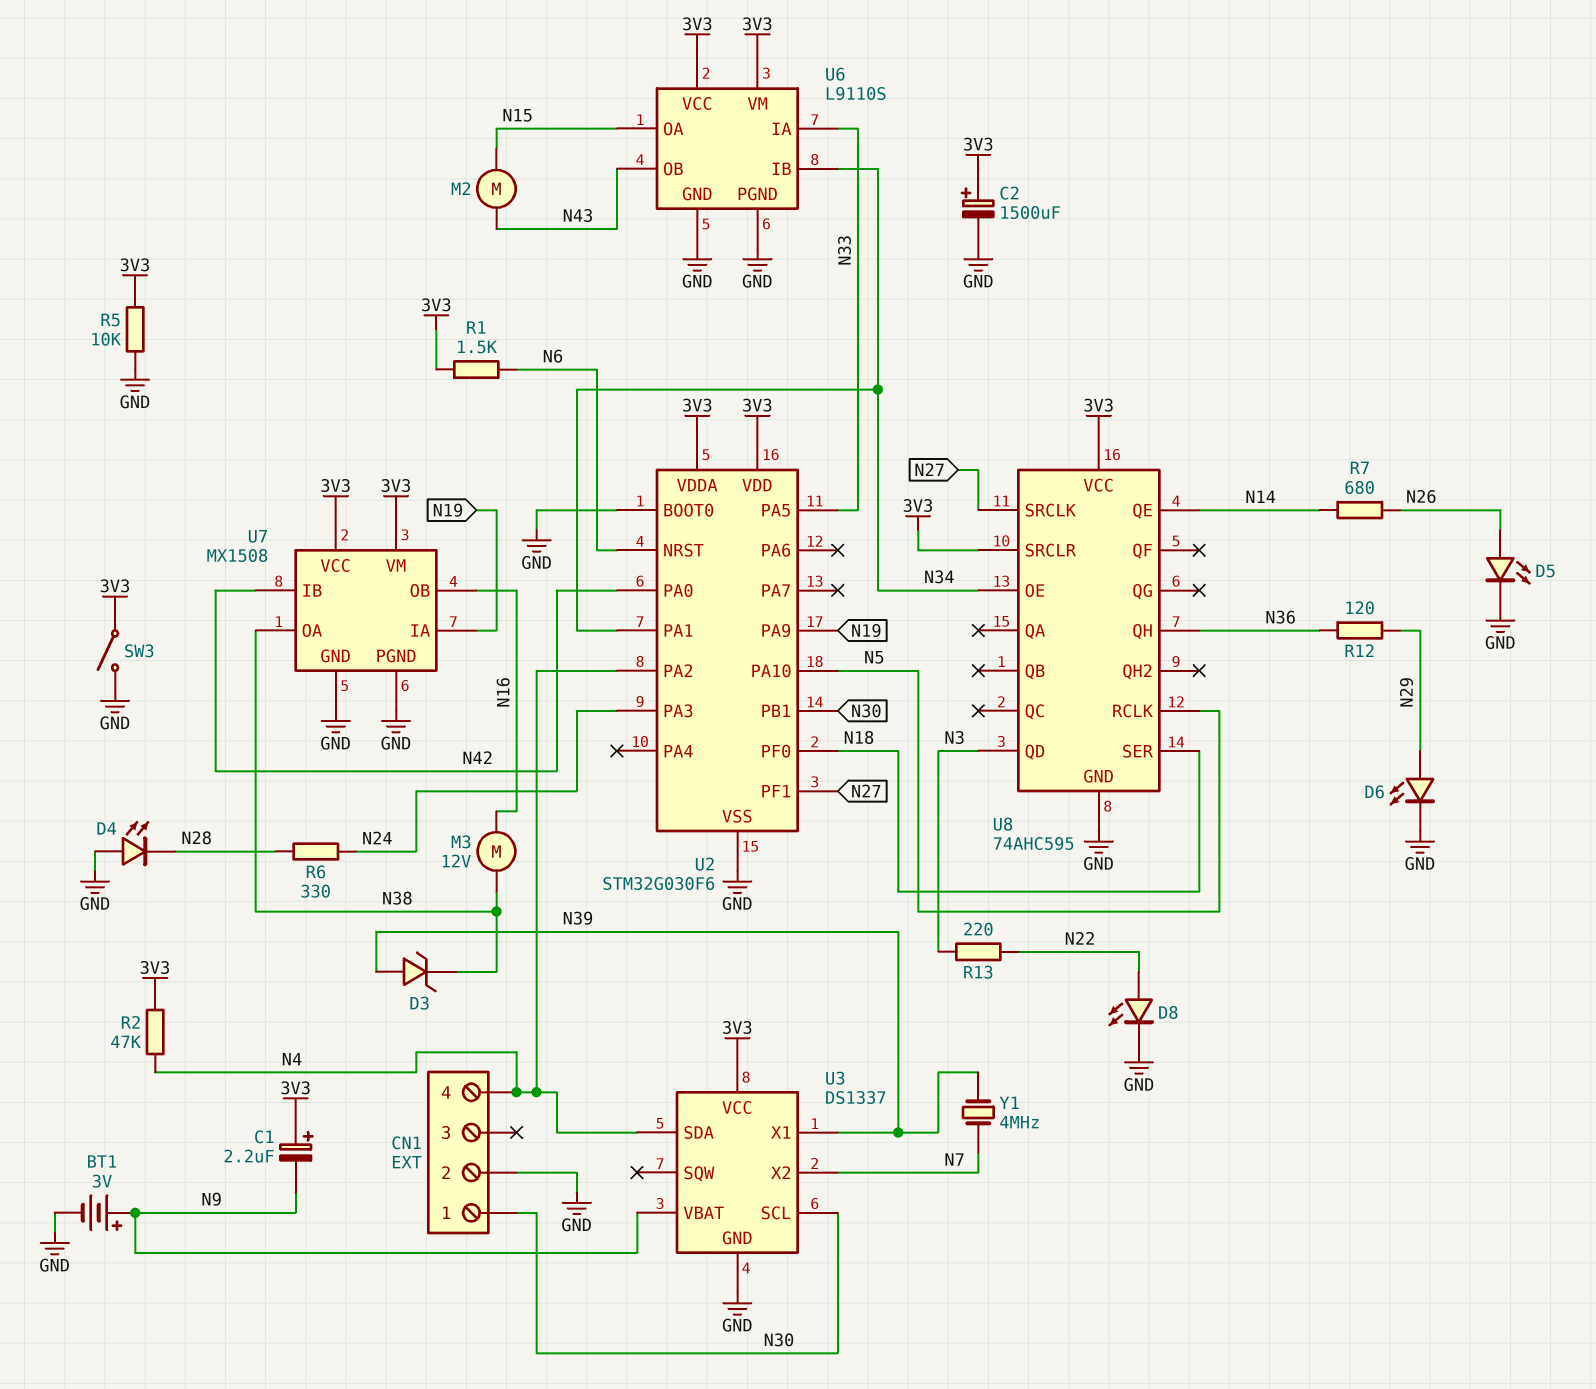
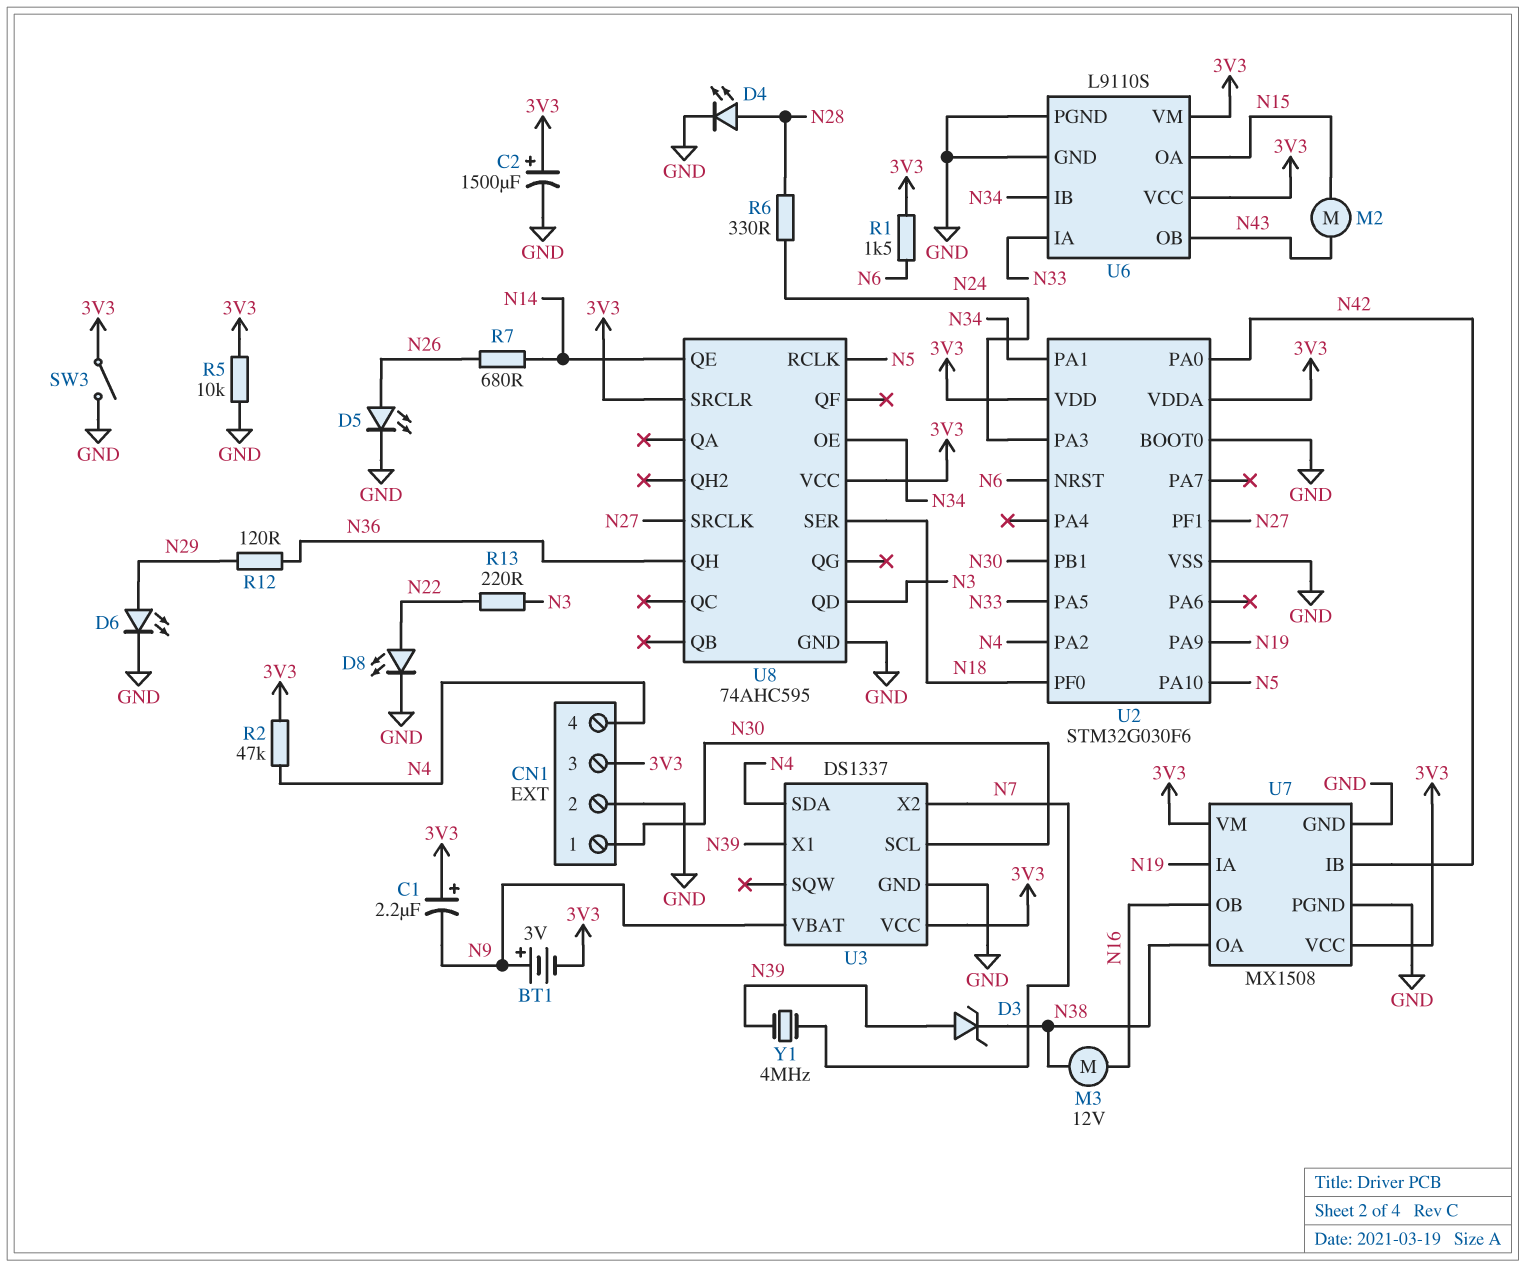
BT1: 3V (plus N9, minus GND) -> 3V (plus N9, minus 3V3)
CN1 pin 3: none -> 3V3
D4: LED (A GND, K N28) -> LED (A N28, K GND)

